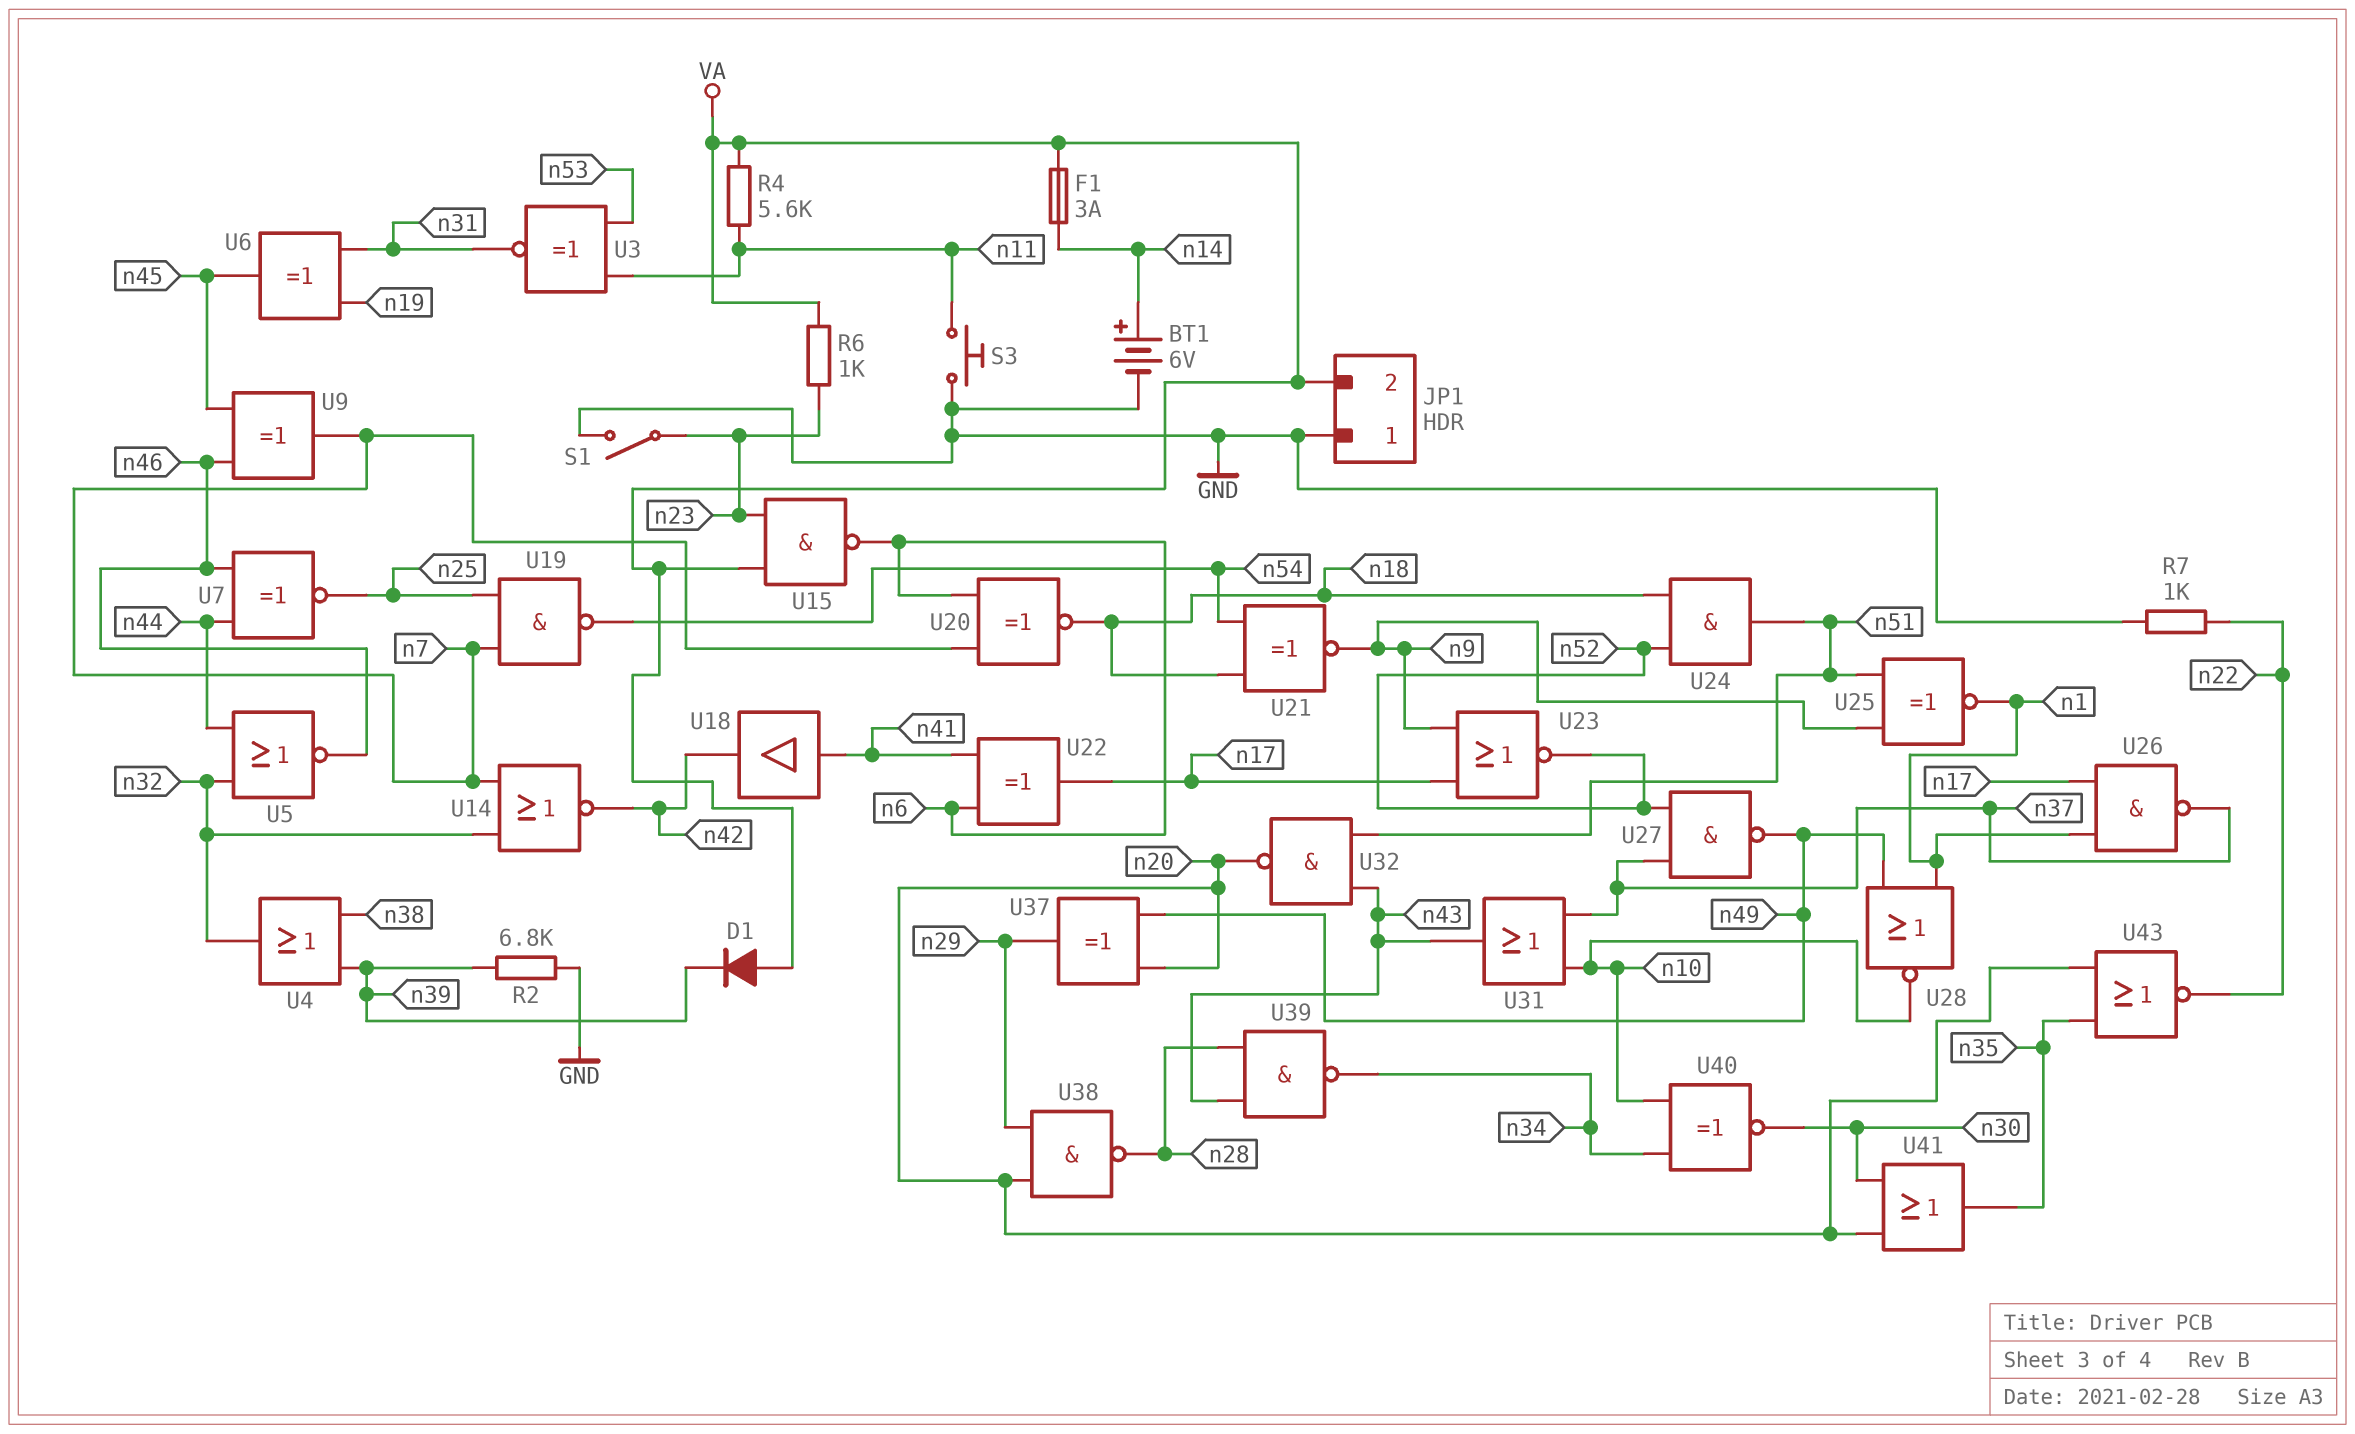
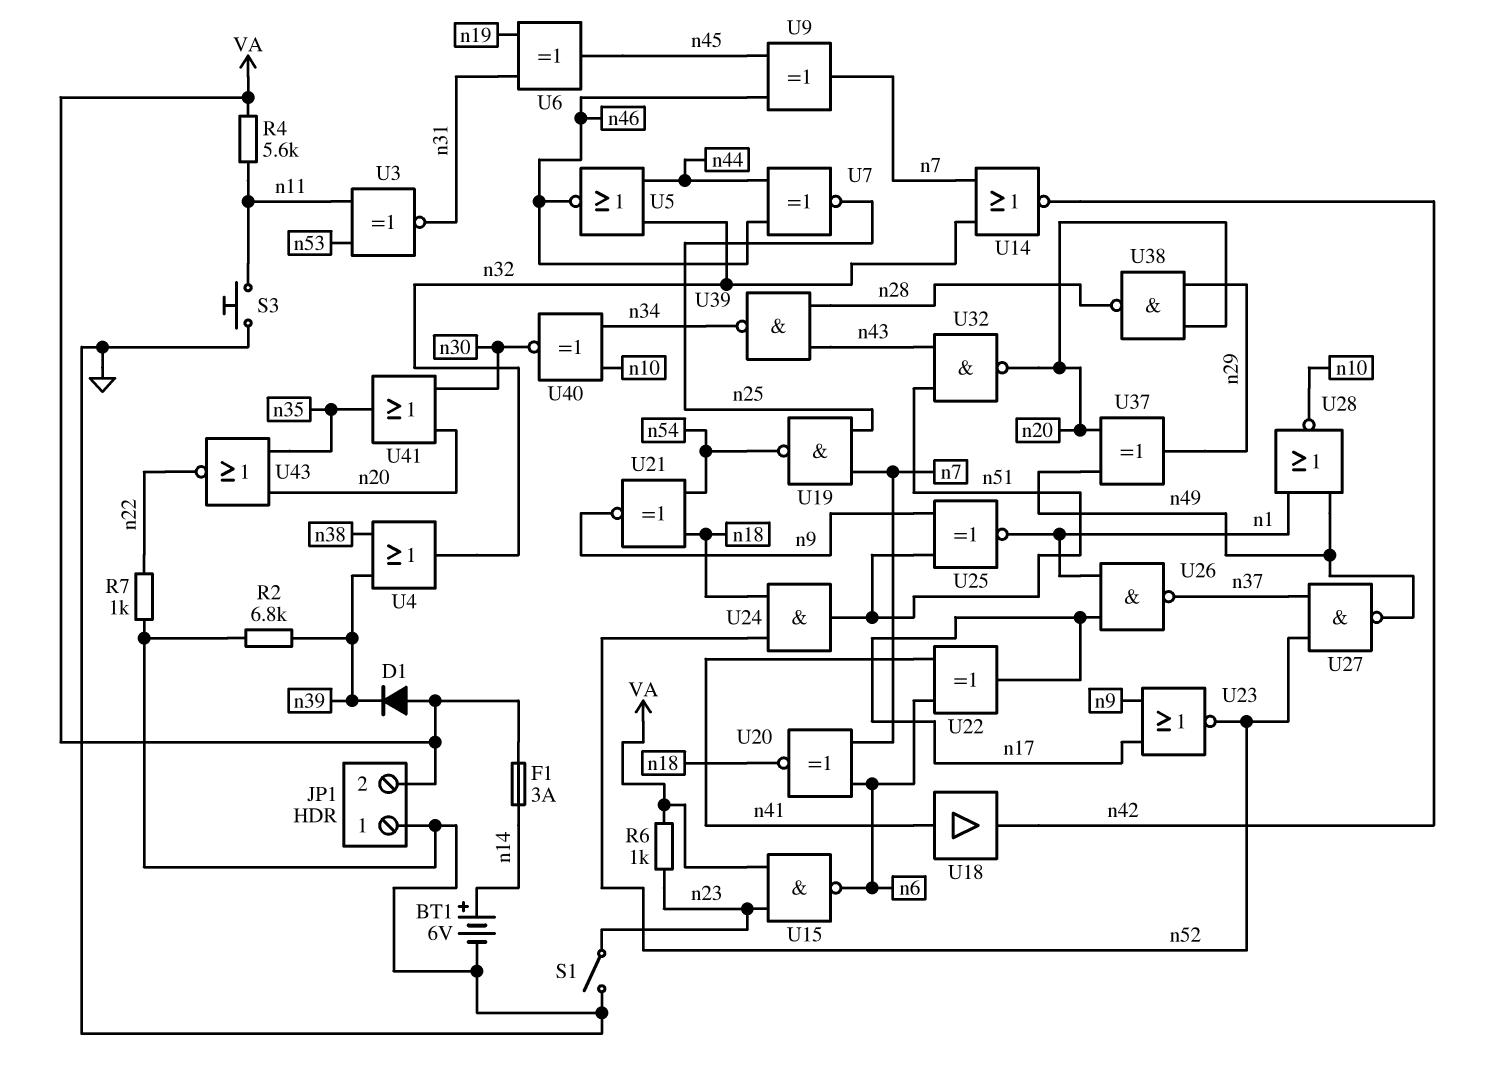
U31: OR (in n10, in n37, out n43) -> none

